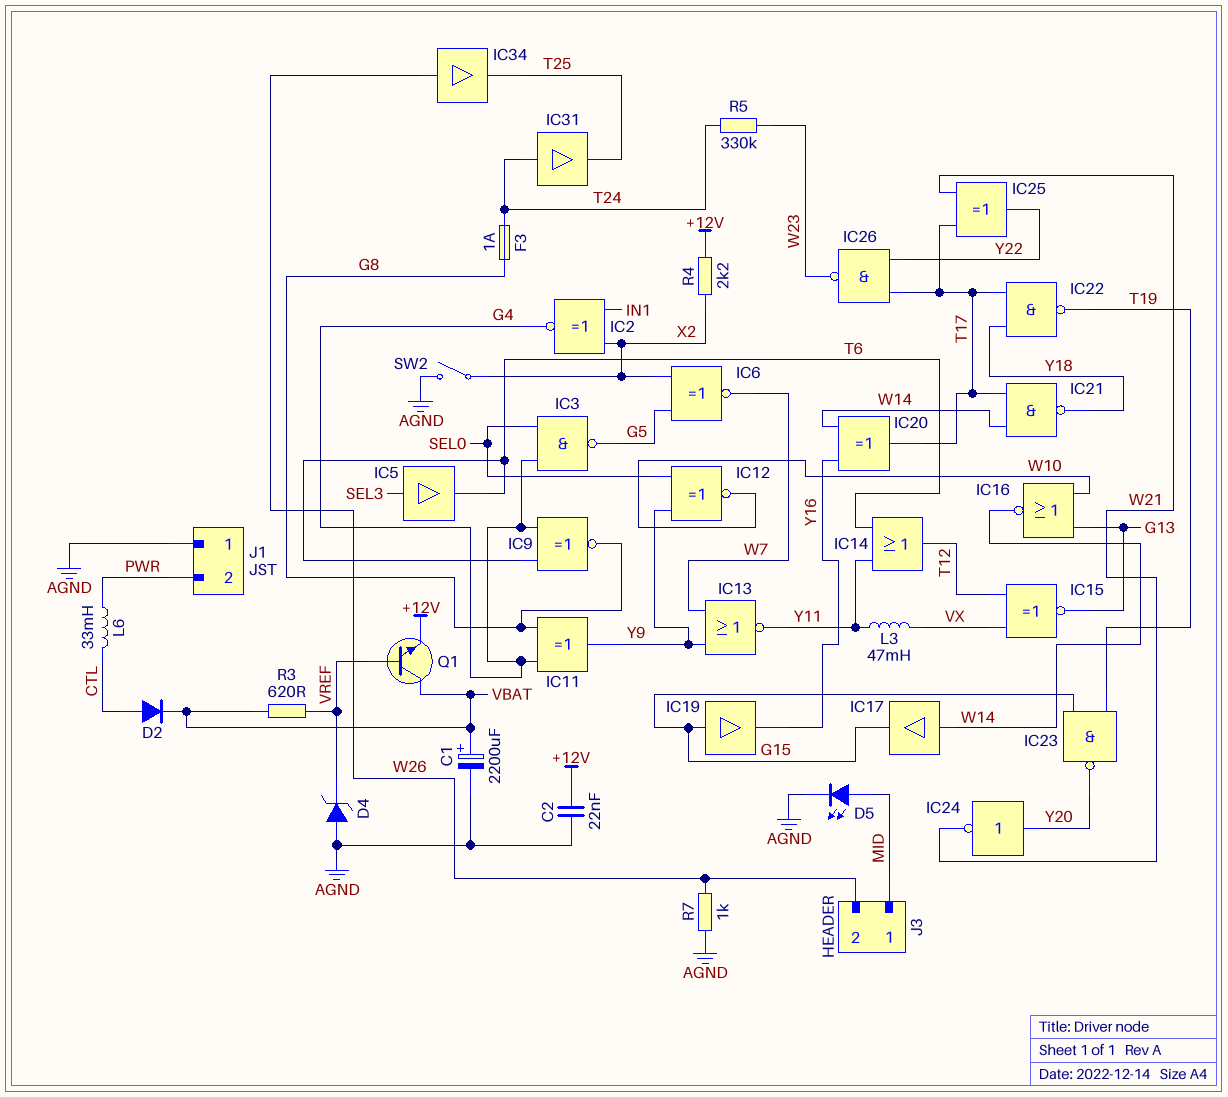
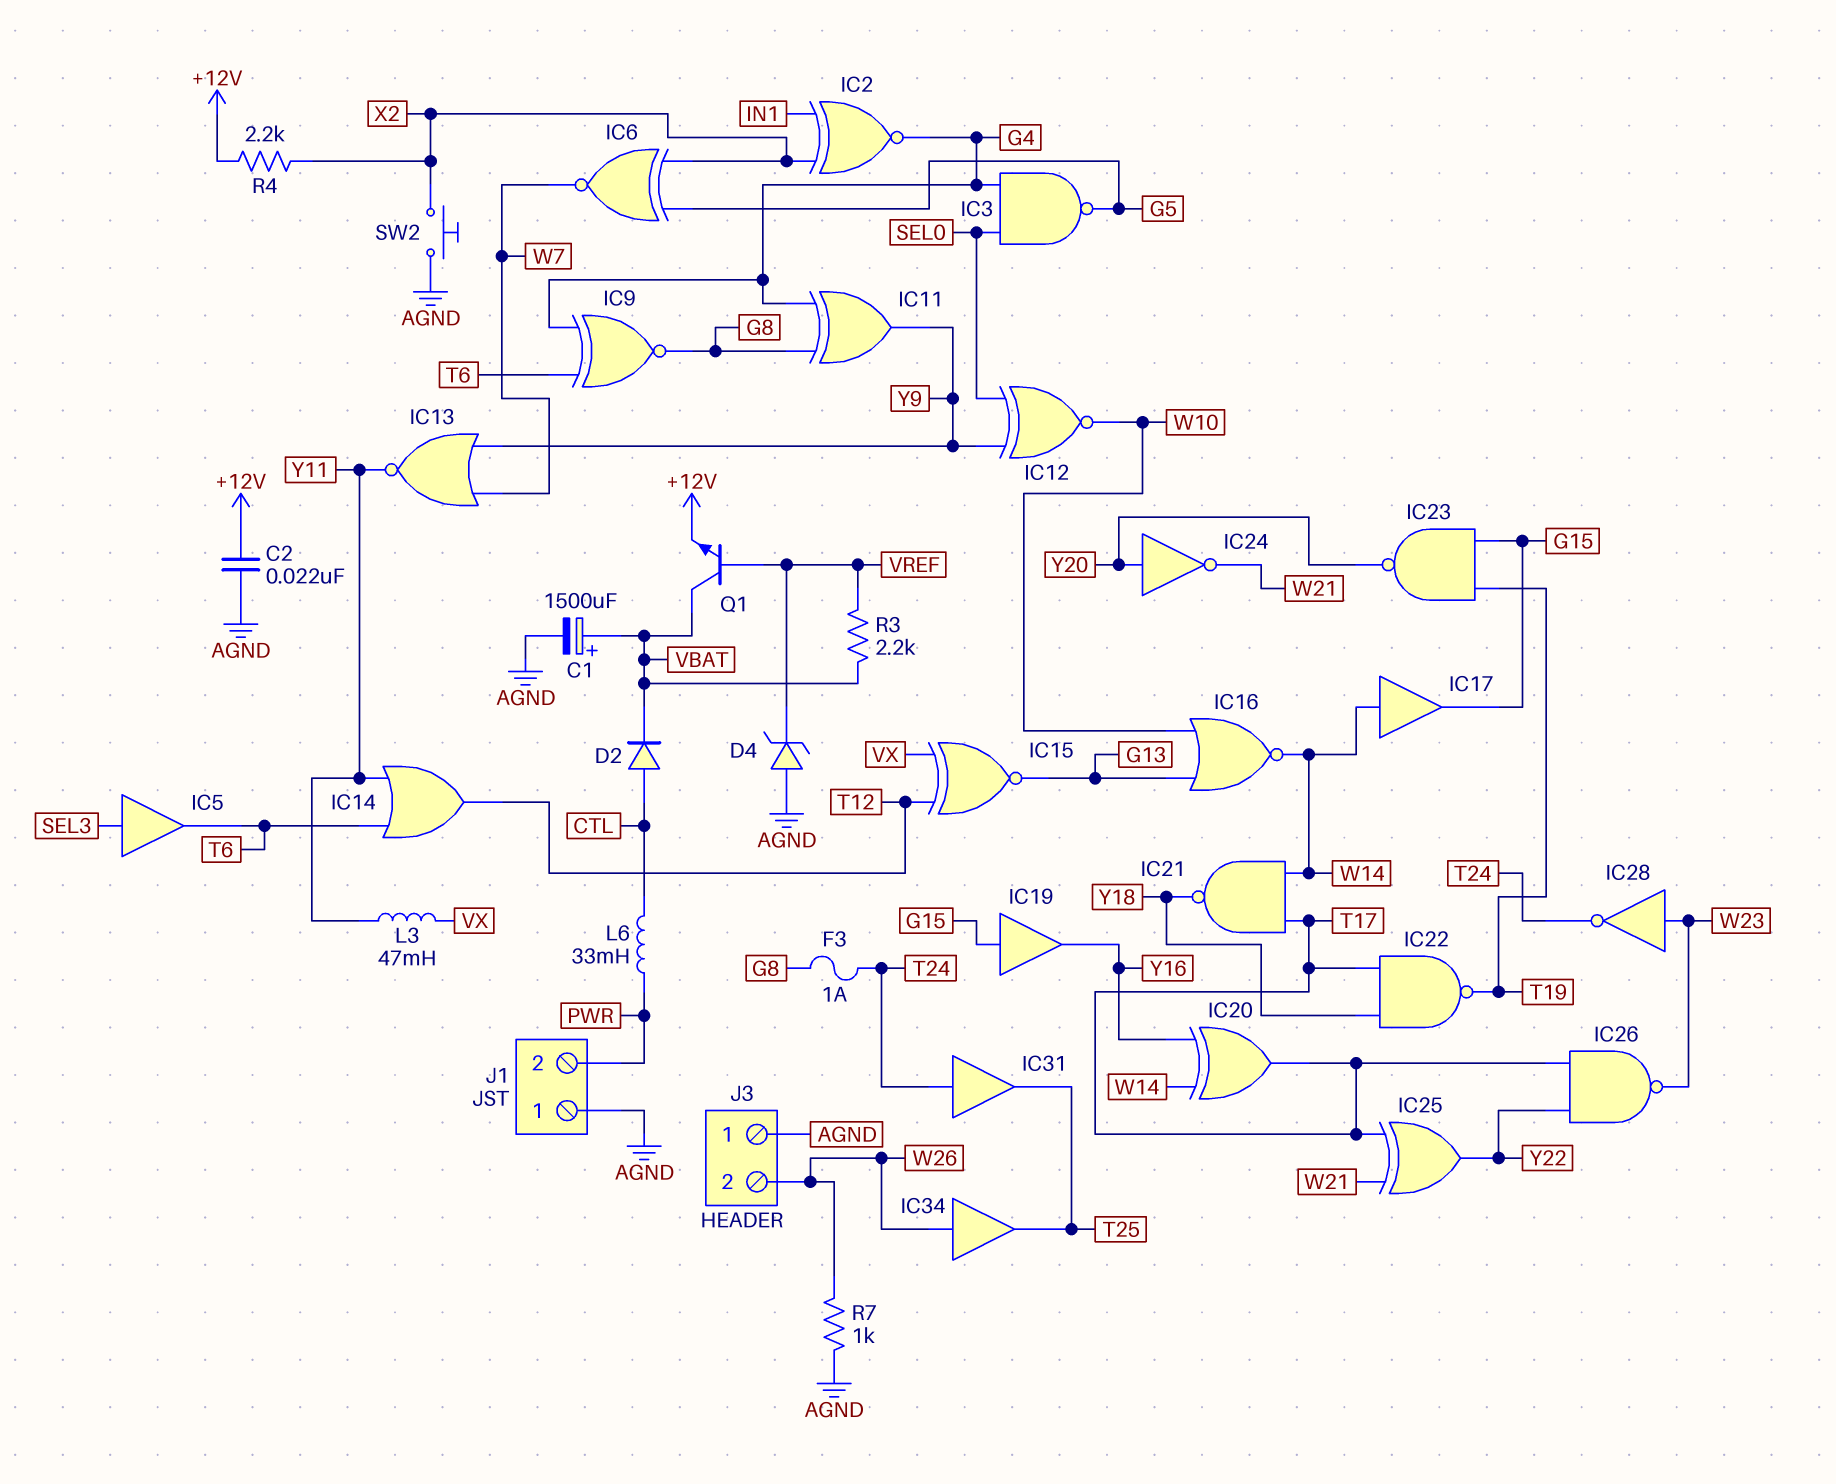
C1: 2200uF (plus VBAT, minus AGND) -> 1500uF (plus VBAT, minus AGND)
D5: LED (A MID, K AGND) -> none
IC28: none -> NOT (in W23, out T24)
J3 pin 1: MID -> AGND
R3: 620 (VBAT, VREF) -> 2.2k (VBAT, VREF)
R5: 330k (T24, W23) -> none
SW2: switch (AGND, X2) -> button (AGND, X2)

